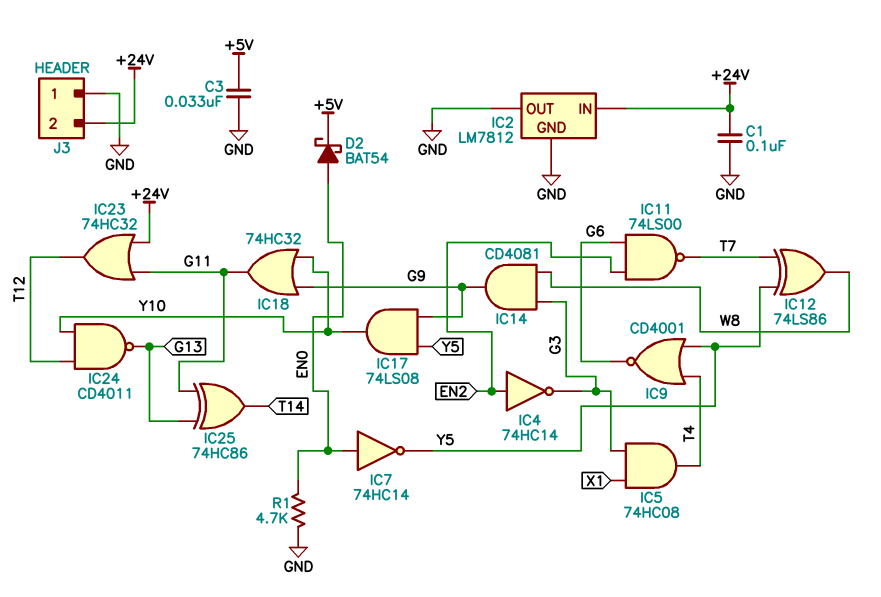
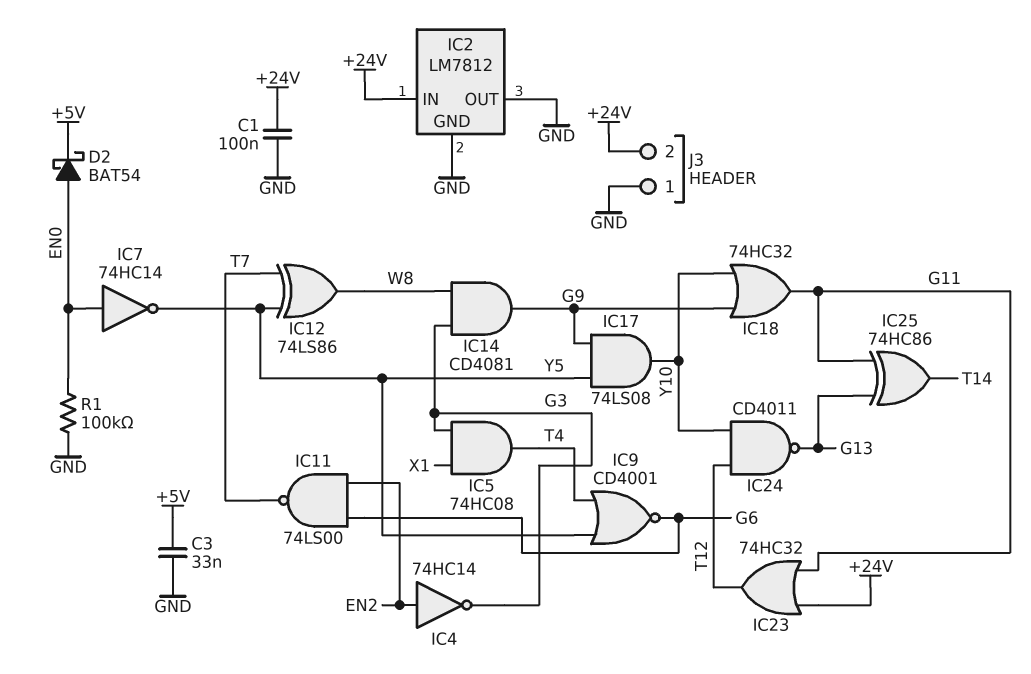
R1: 4.7k (EN0, GND) -> 100k (EN0, GND)

